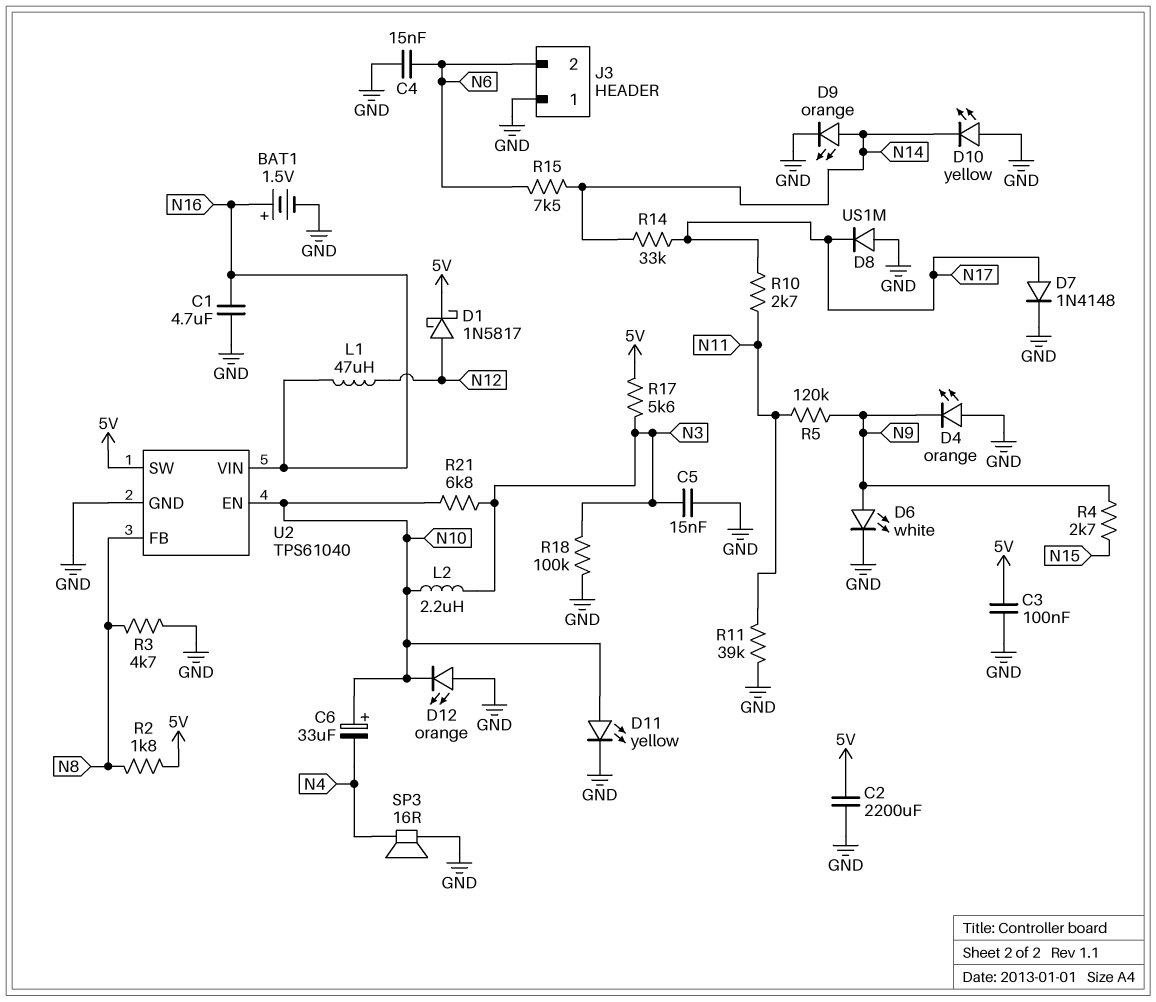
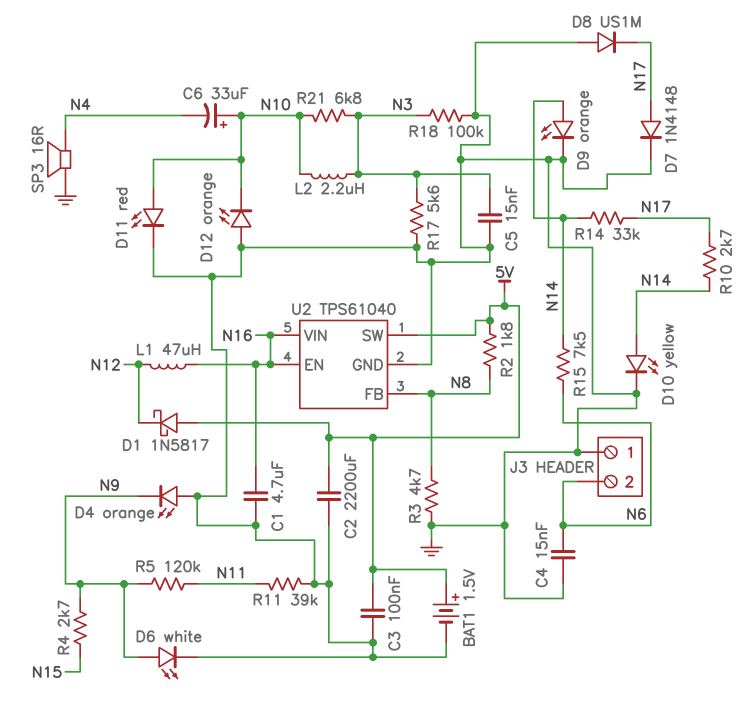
BAT1: 1.5V (plus N16, minus GND) -> 1.5V (plus 5V, minus GND)
D1: schottky 1N5817 (A N12, K 5V) -> schottky 1N5817 (A 5V, K N12)
D10: LED yellow (A GND, K N14) -> LED yellow (A N14, K GND)
D11: LED yellow (A N10, K GND) -> LED red (A N10, K GND)
R10: 2.7k (N11, N17) -> 2.7k (N14, N17)
R17: 5.6k (5V, N3) -> 5.6k (GND, N3)
U2 pin EN: N10 -> N16

